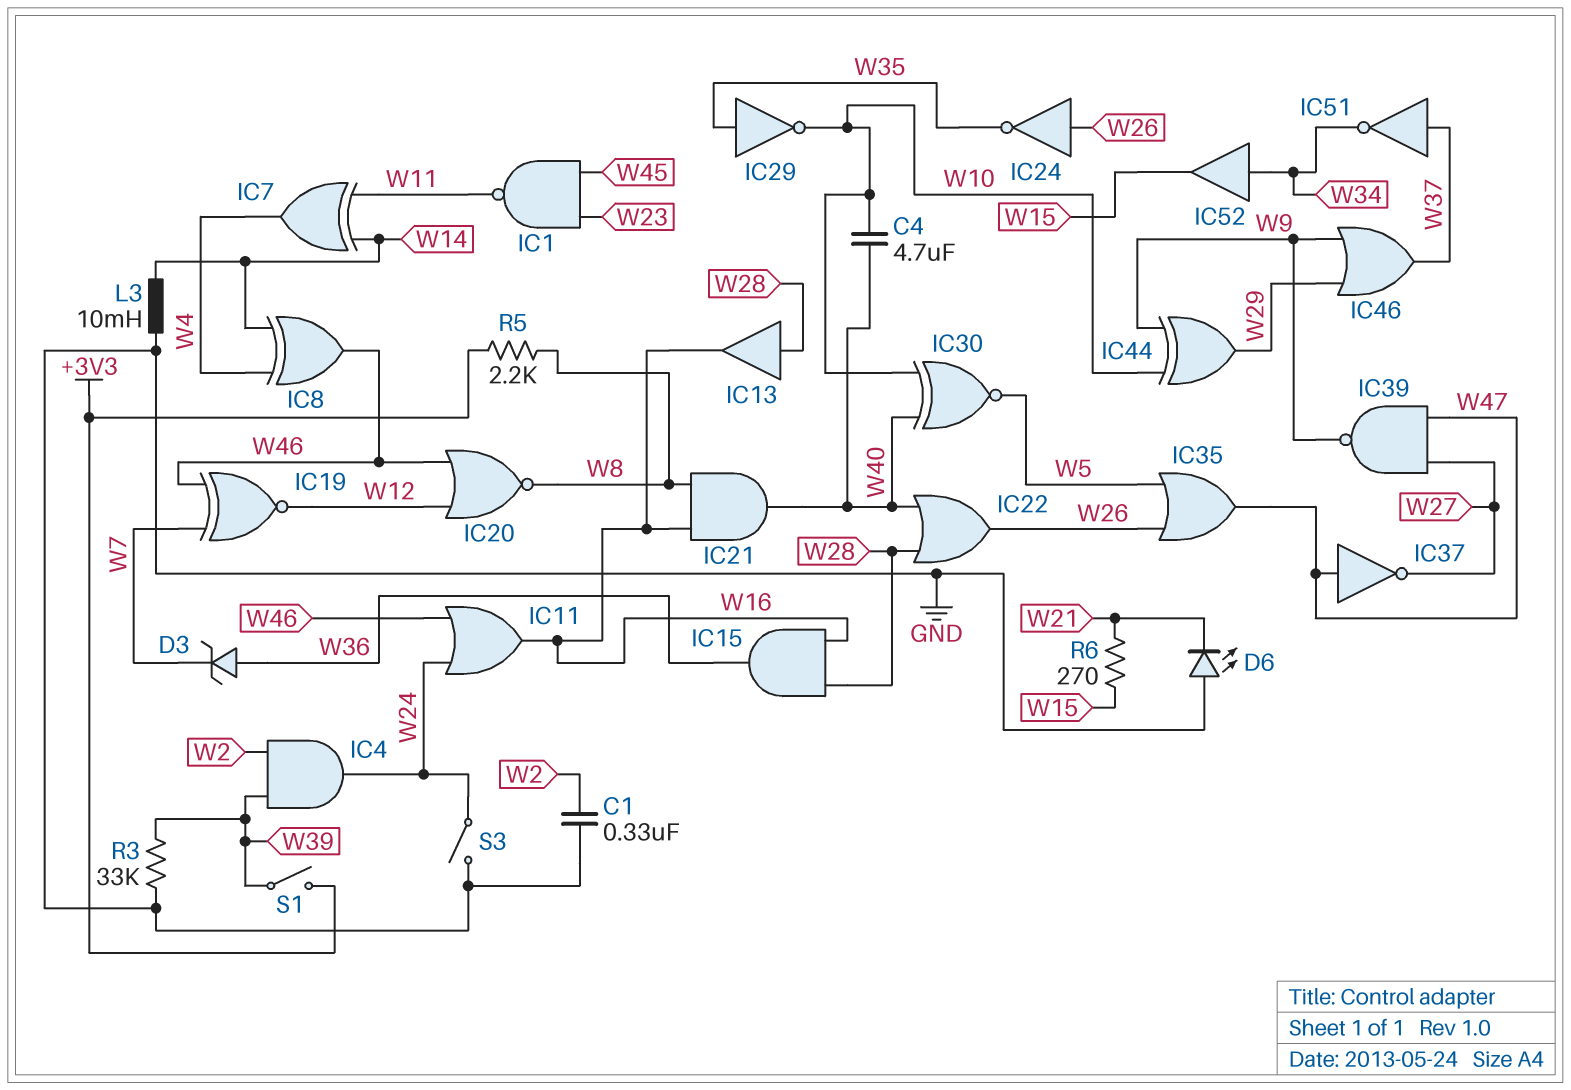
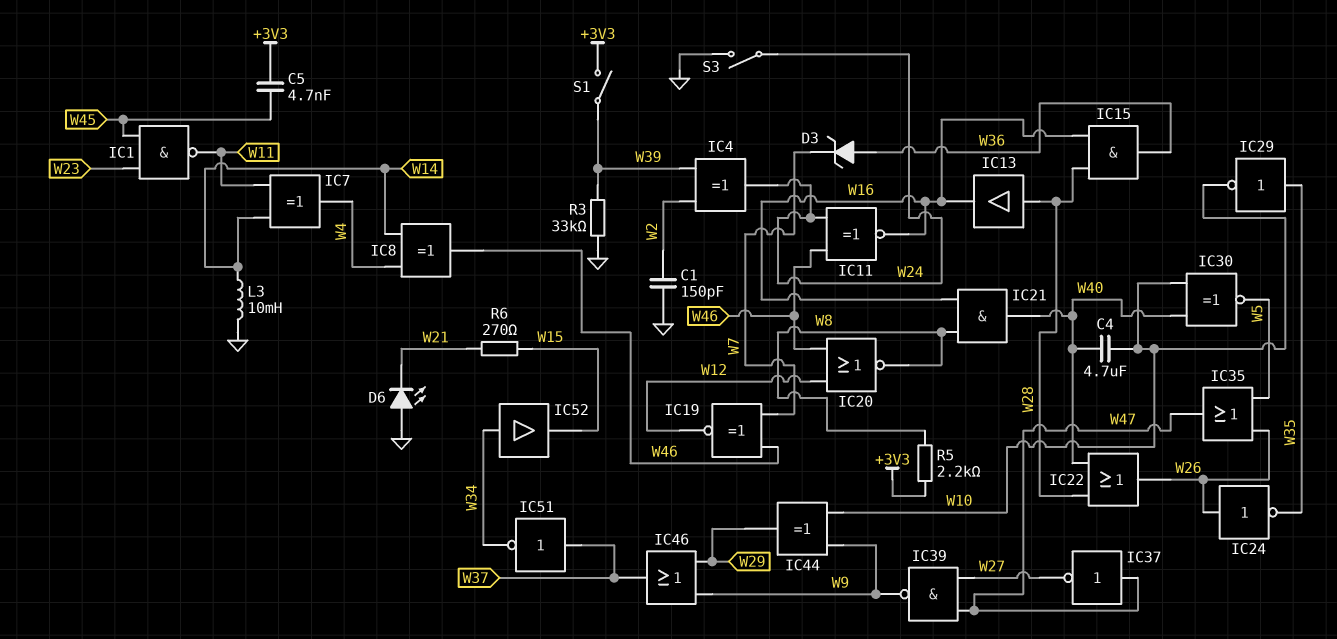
C1: 330nF (GND, W2) -> 150pF (GND, W2)
C5: none -> 4.7nF (+3V3, W45)
IC4: AND (in W2, in W39, out W24) -> XOR (in W2, in W39, out W24)
IC11: OR (in W24, in W46, out W16) -> XNOR (in W24, in W46, out W16)

